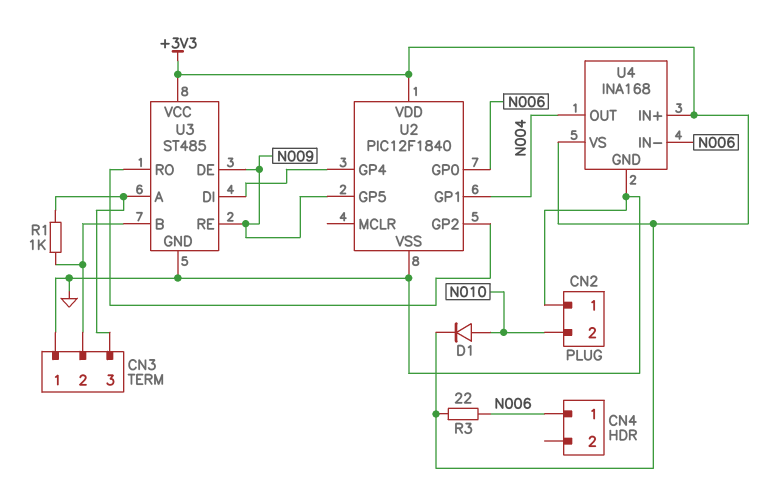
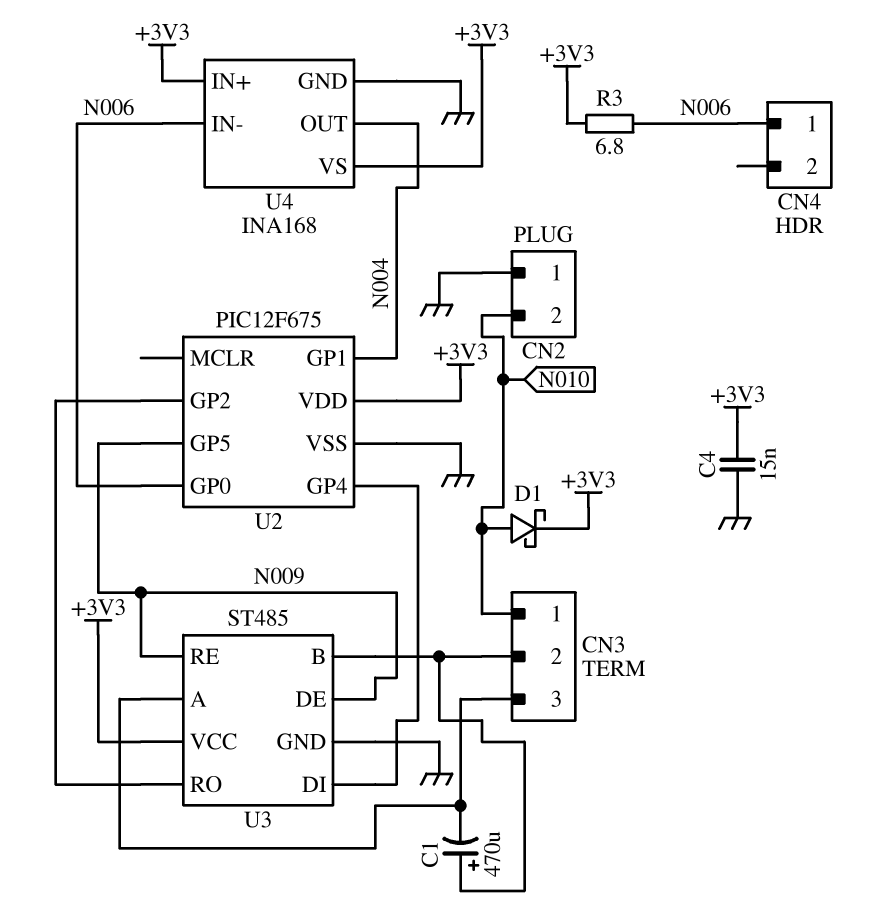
C1: none -> 470uF (plus CN3/2, minus CN3/3)
C4: none -> 15nF (+3V3, GND)
CN3 pin 1: GND -> N010
D1: diode (A N010, K +3V3) -> schottky (A N010, K +3V3)
R1: 1k (CN3/2, CN3/3) -> none
R3: 22 (+3V3, N006) -> 6.8 (+3V3, N006)
U2: PIC12F1840 -> PIC12F675

